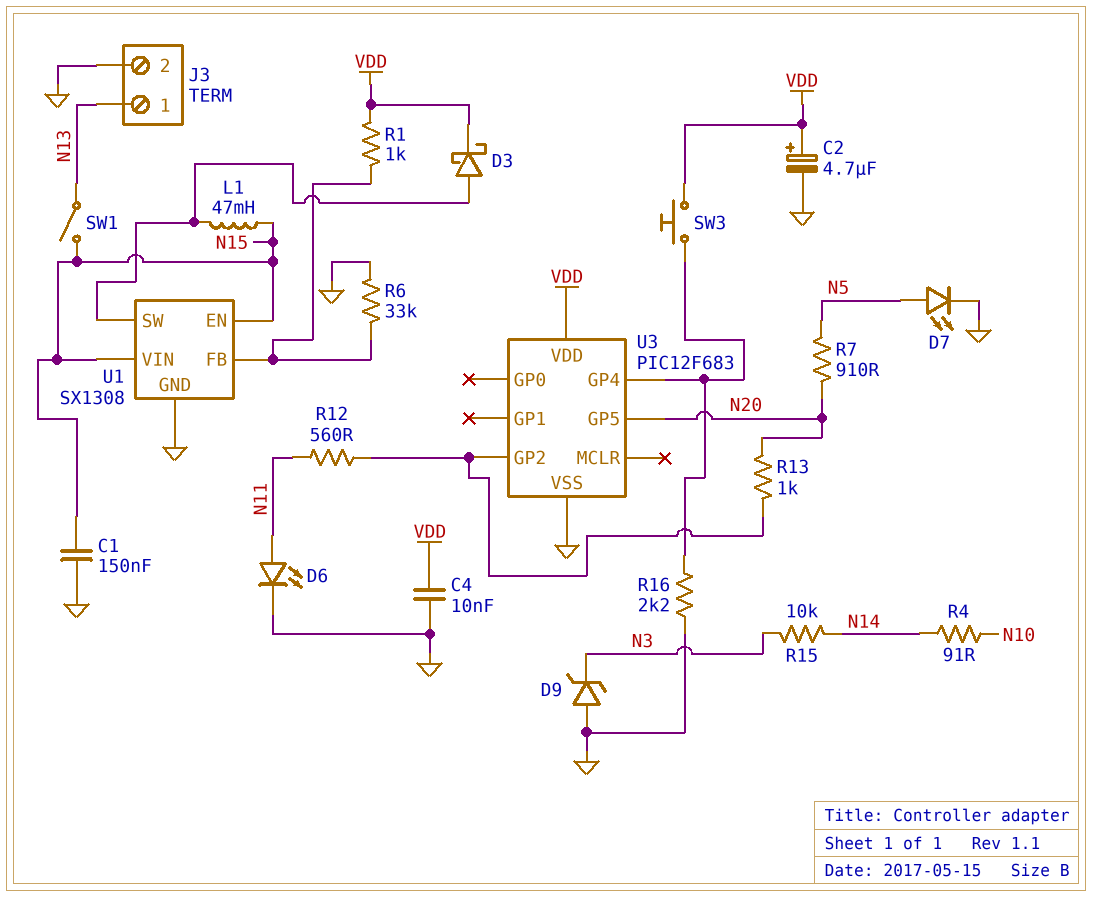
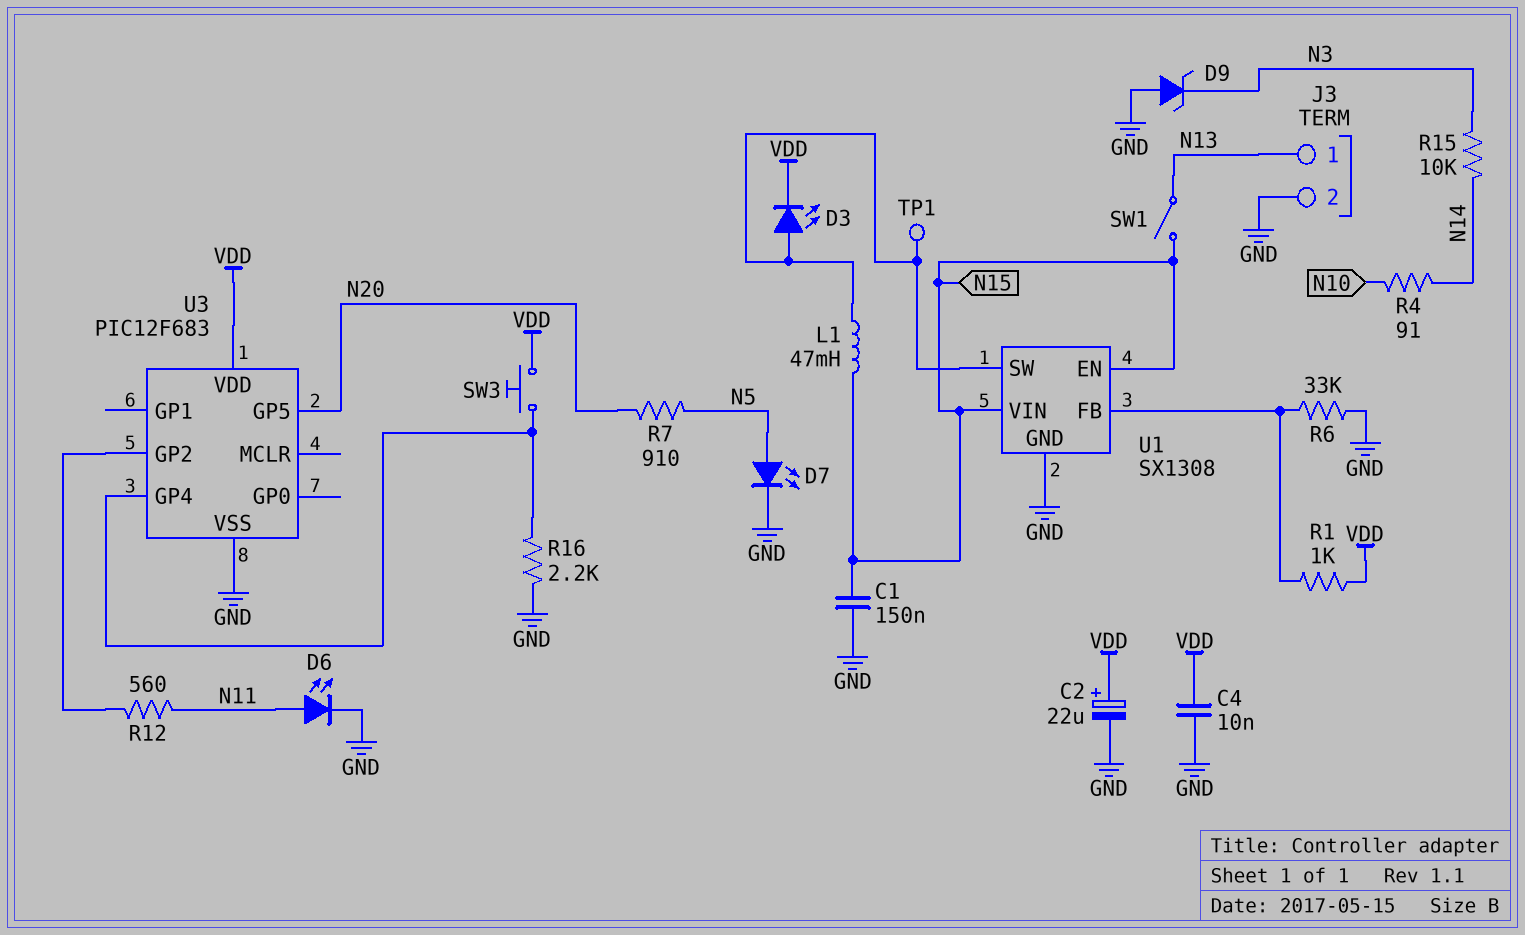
C2: 4.7uF (plus VDD, minus GND) -> 22uF (plus VDD, minus GND)
D3: schottky (A U1/SW, K VDD) -> LED (A U1/SW, K VDD)
R13: 1k (N20, U3/GP2) -> none
TP1: none -> test point (U1/SW)

